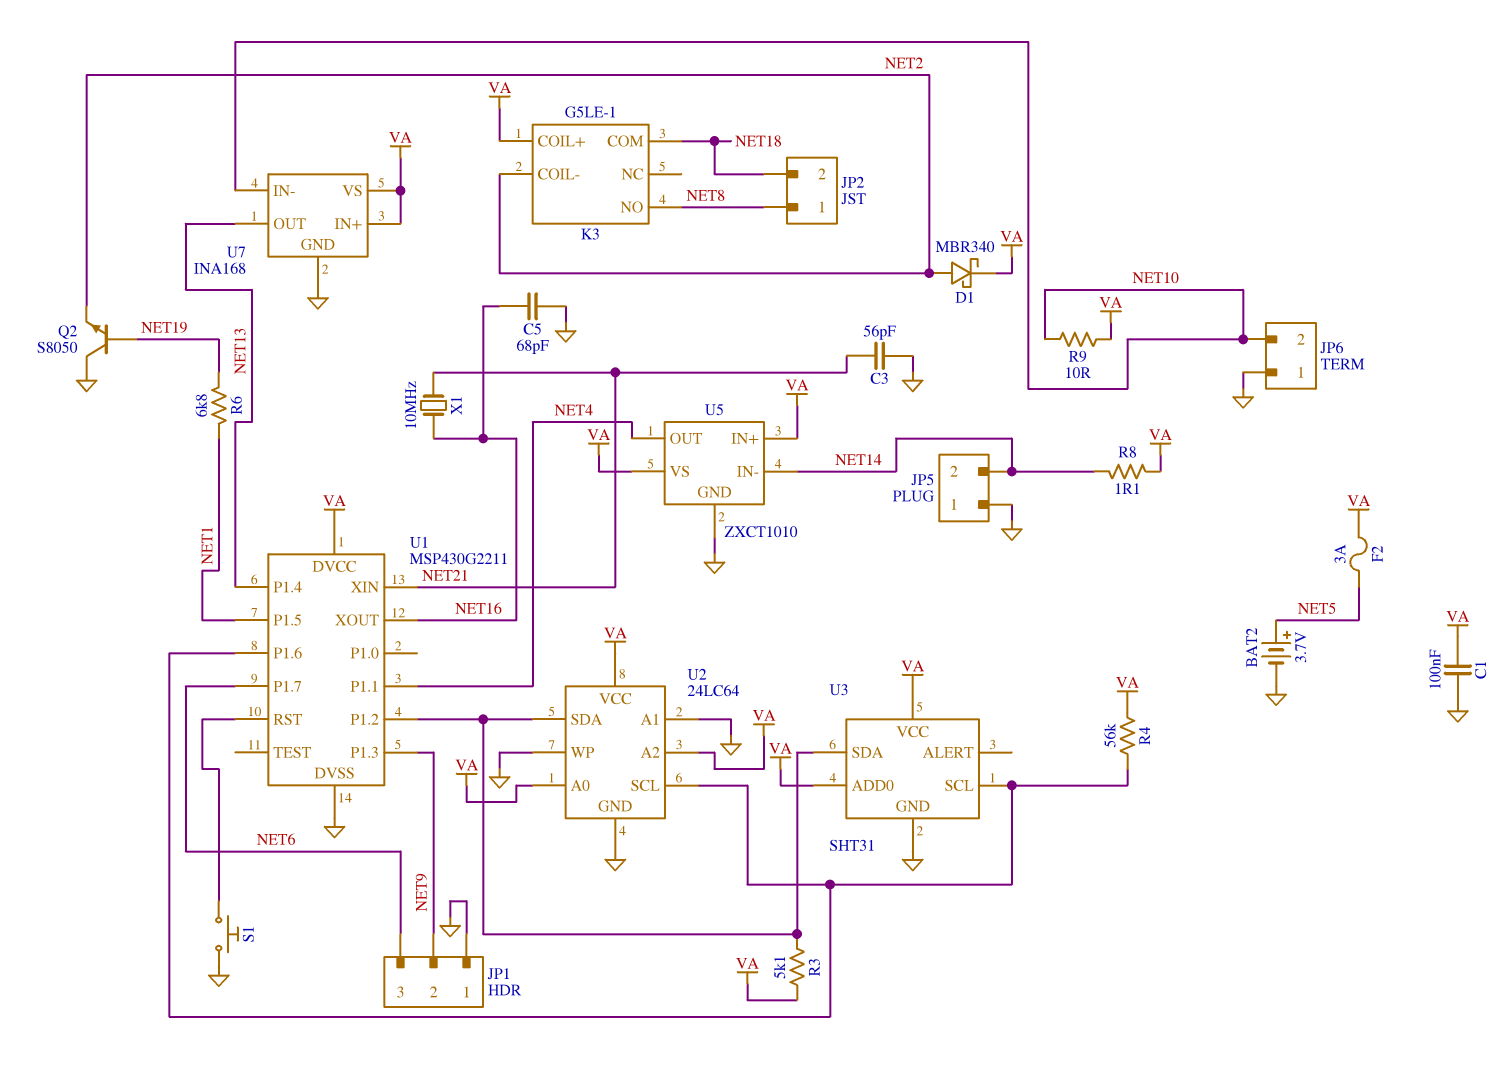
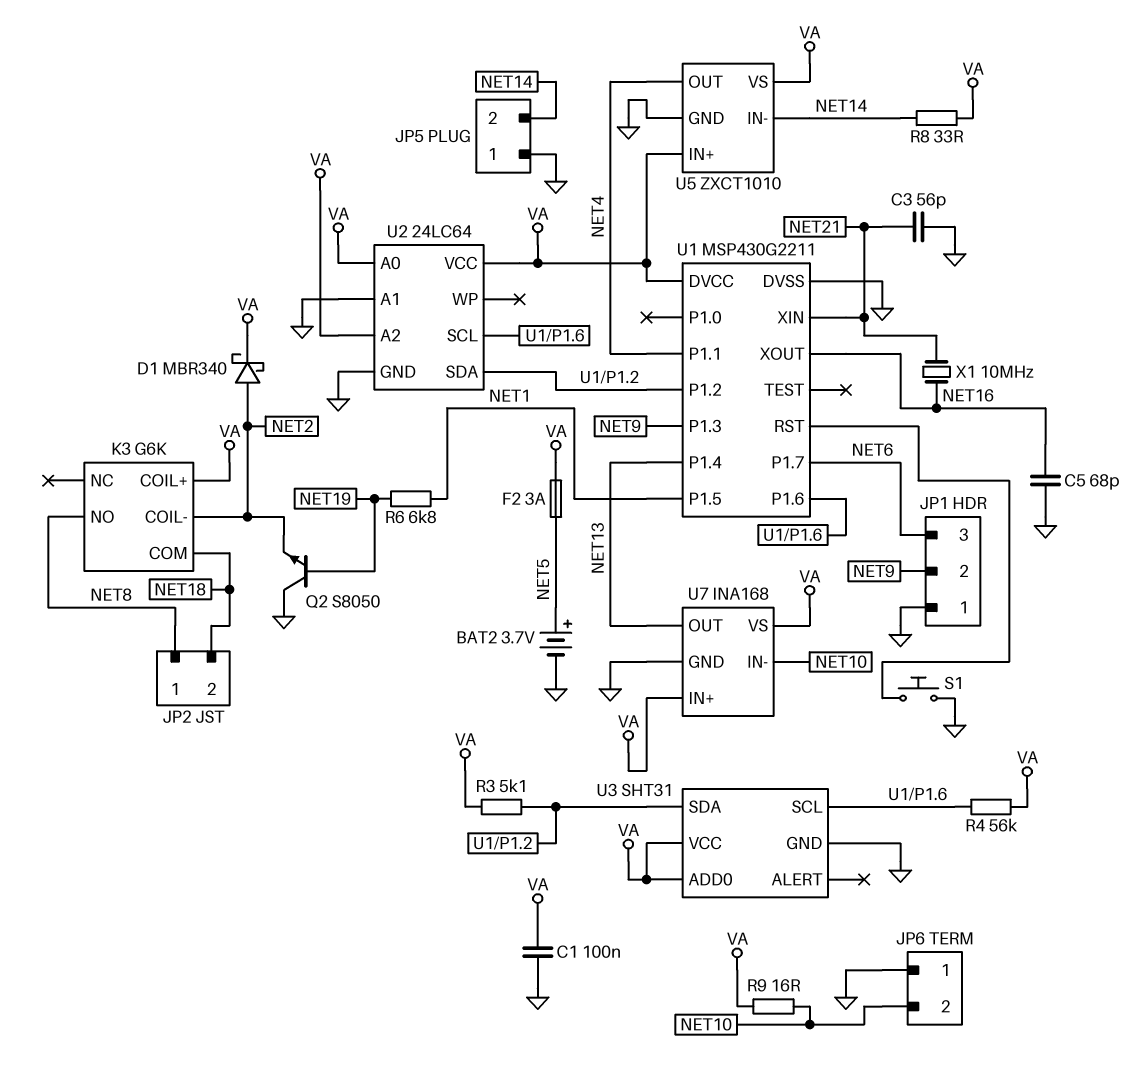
K3: G5LE-1 -> G6K
R8: 1.1 (NET14, VA) -> 33 (NET14, VA)
R9: 10 (NET10, VA) -> 16 (NET10, VA)
U2 pin WP: GND -> none

